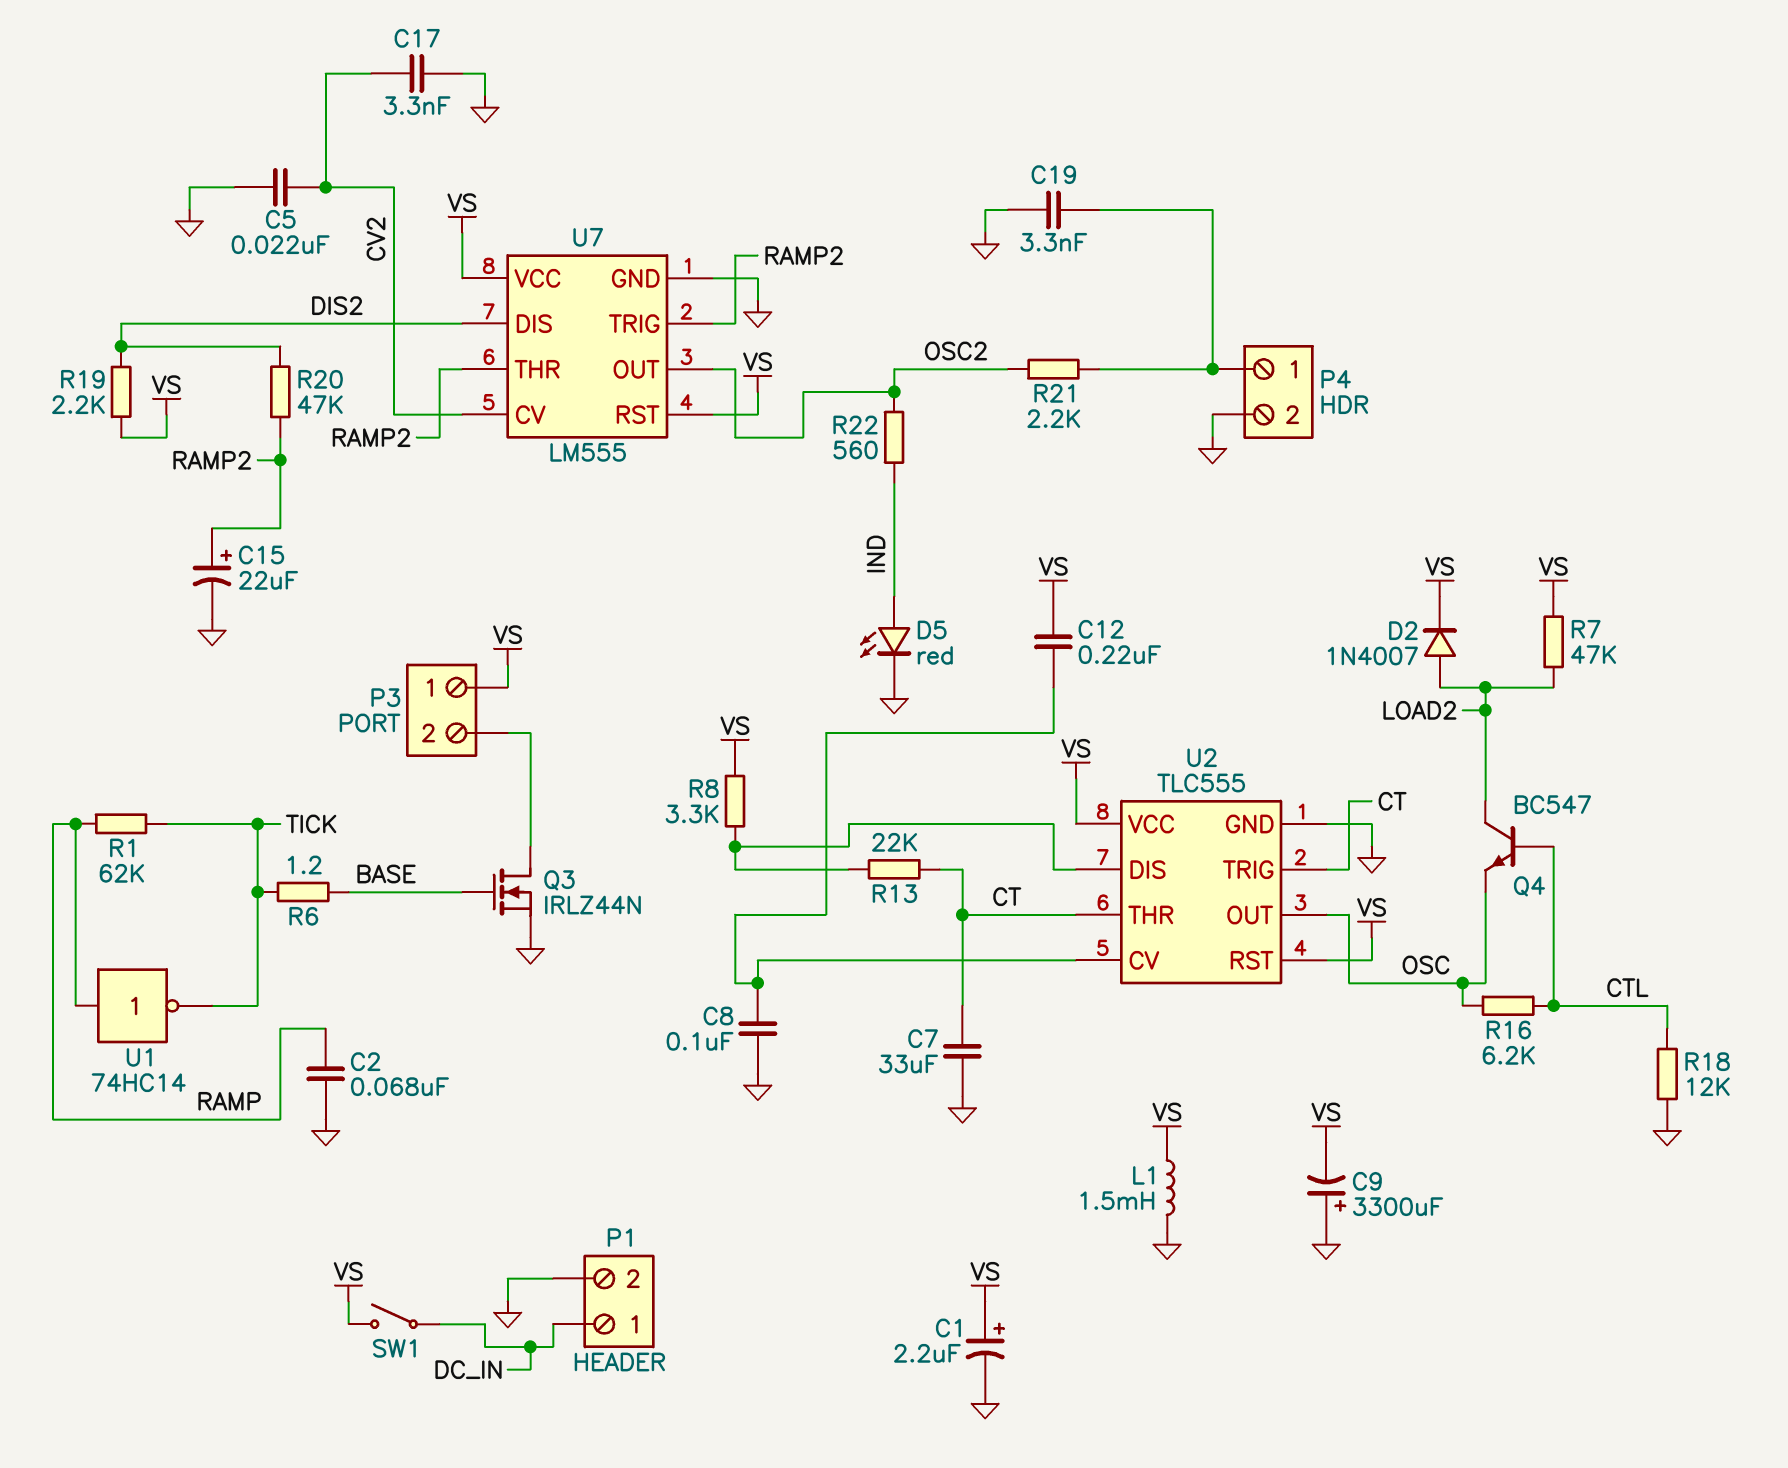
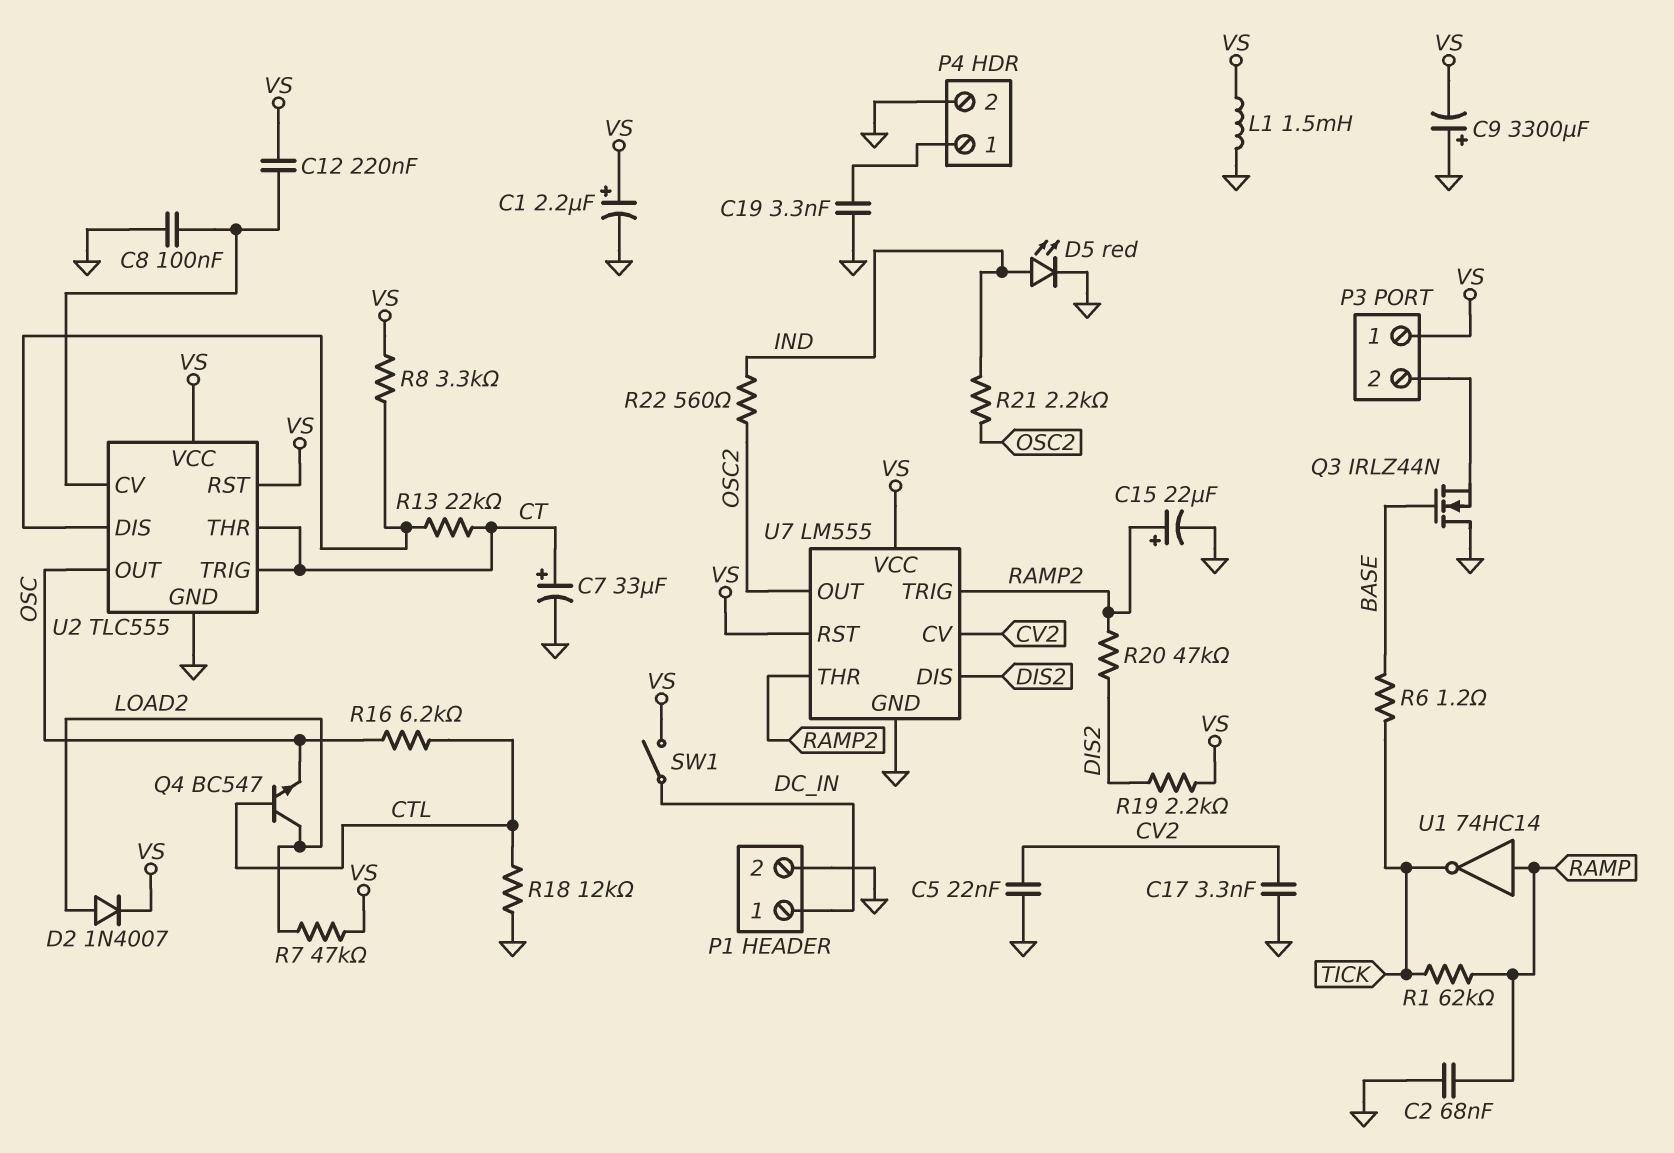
C7: 33uF (CT, GND) -> 33uF (plus CT, minus GND)
Q3: NMOS IRLZ44N (G BASE, D P3/2, S GND) -> NMOS IRLZ44N (G BASE, D GND, S P3/2)
R21: 2.2k (OSC2, P4/1) -> 2.2k (IND, OSC2)

